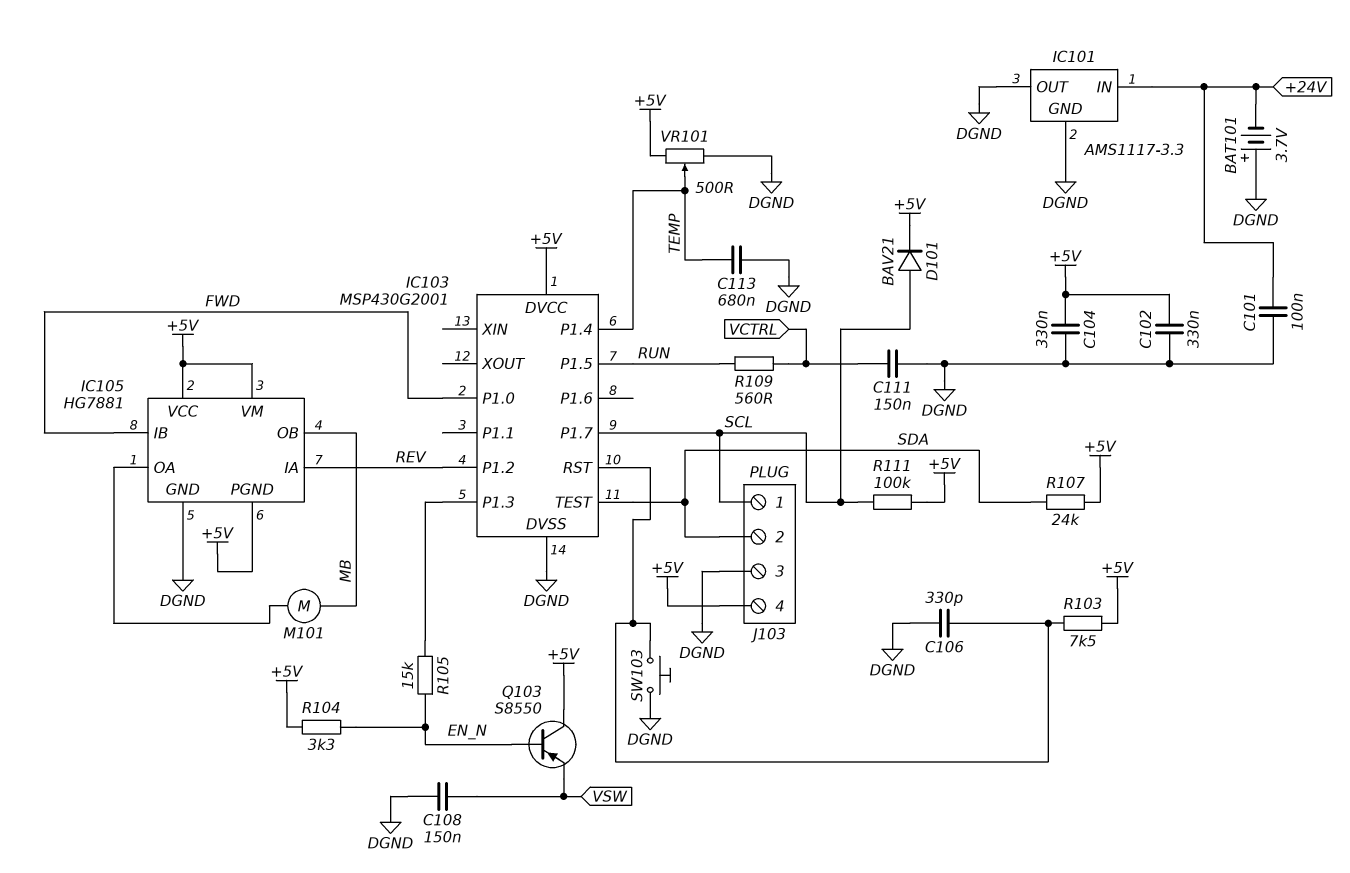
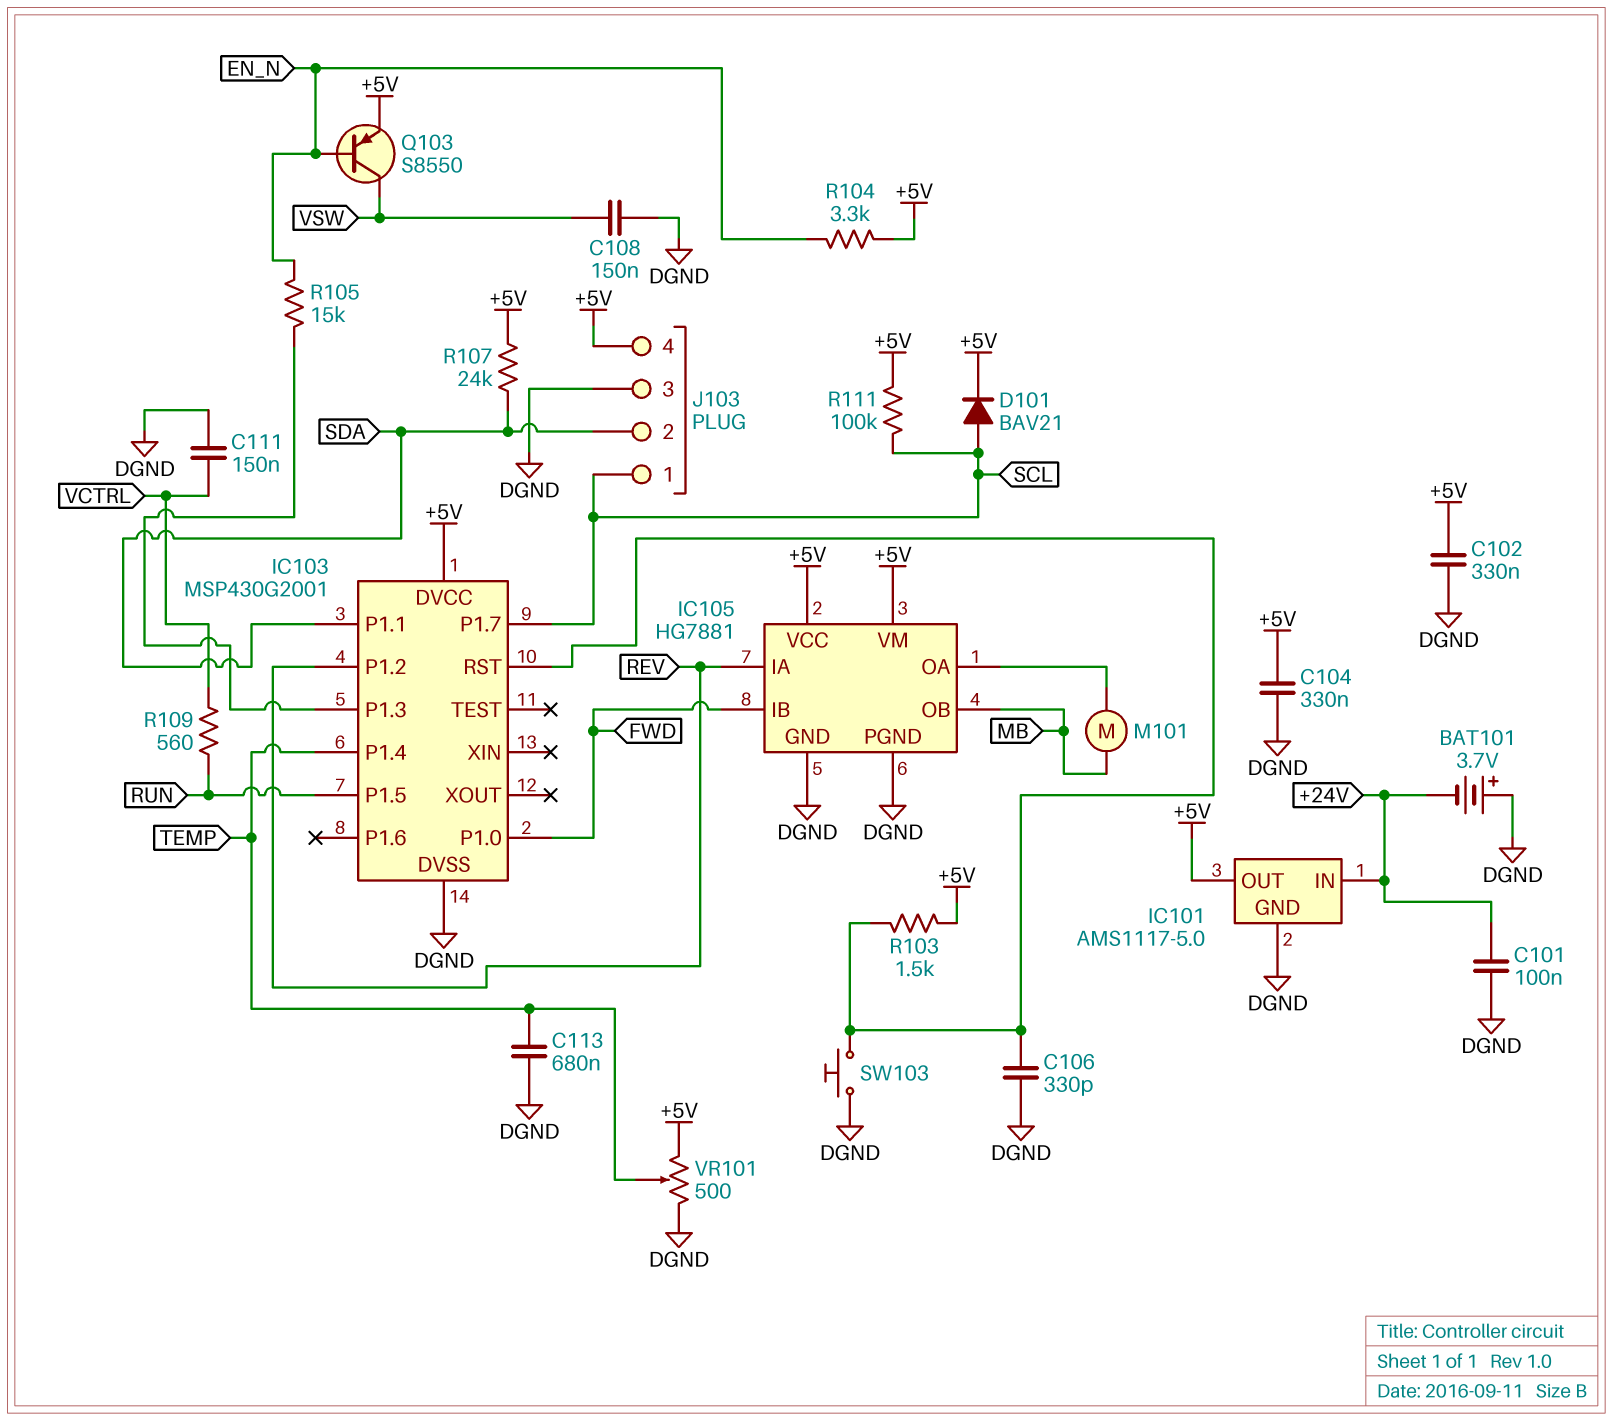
IC101: AMS1117-3.3 -> AMS1117-5.0
IC101 pin OUT: DGND -> +5V
IC103 pin P1.1: none -> SDA
IC103 pin TEST: SDA -> none
IC105 pin PGND: +5V -> DGND
Q103: PNP S8550 (B EN_N, C +5V, E VSW) -> PNP S8550 (B EN_N, C VSW, E +5V)
R103: 7.5k (+5V, IC103/RST) -> 1.5k (+5V, IC103/RST)

